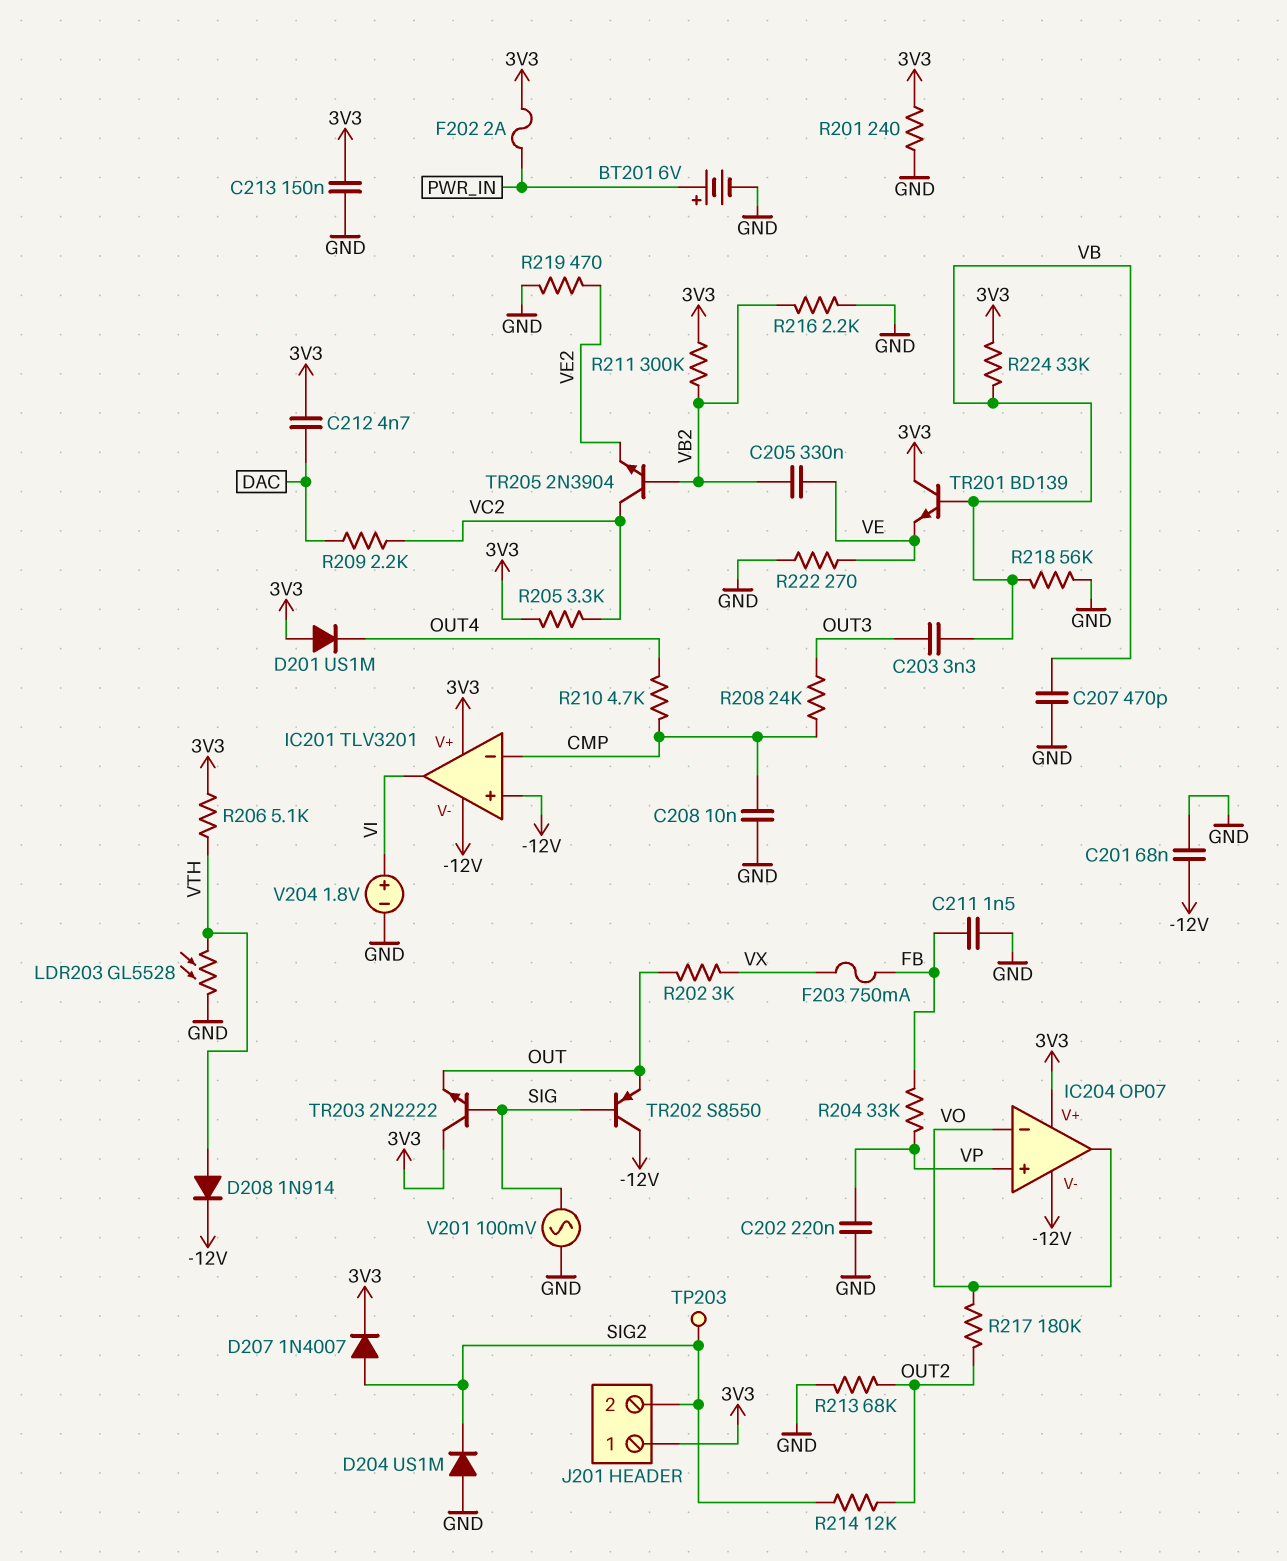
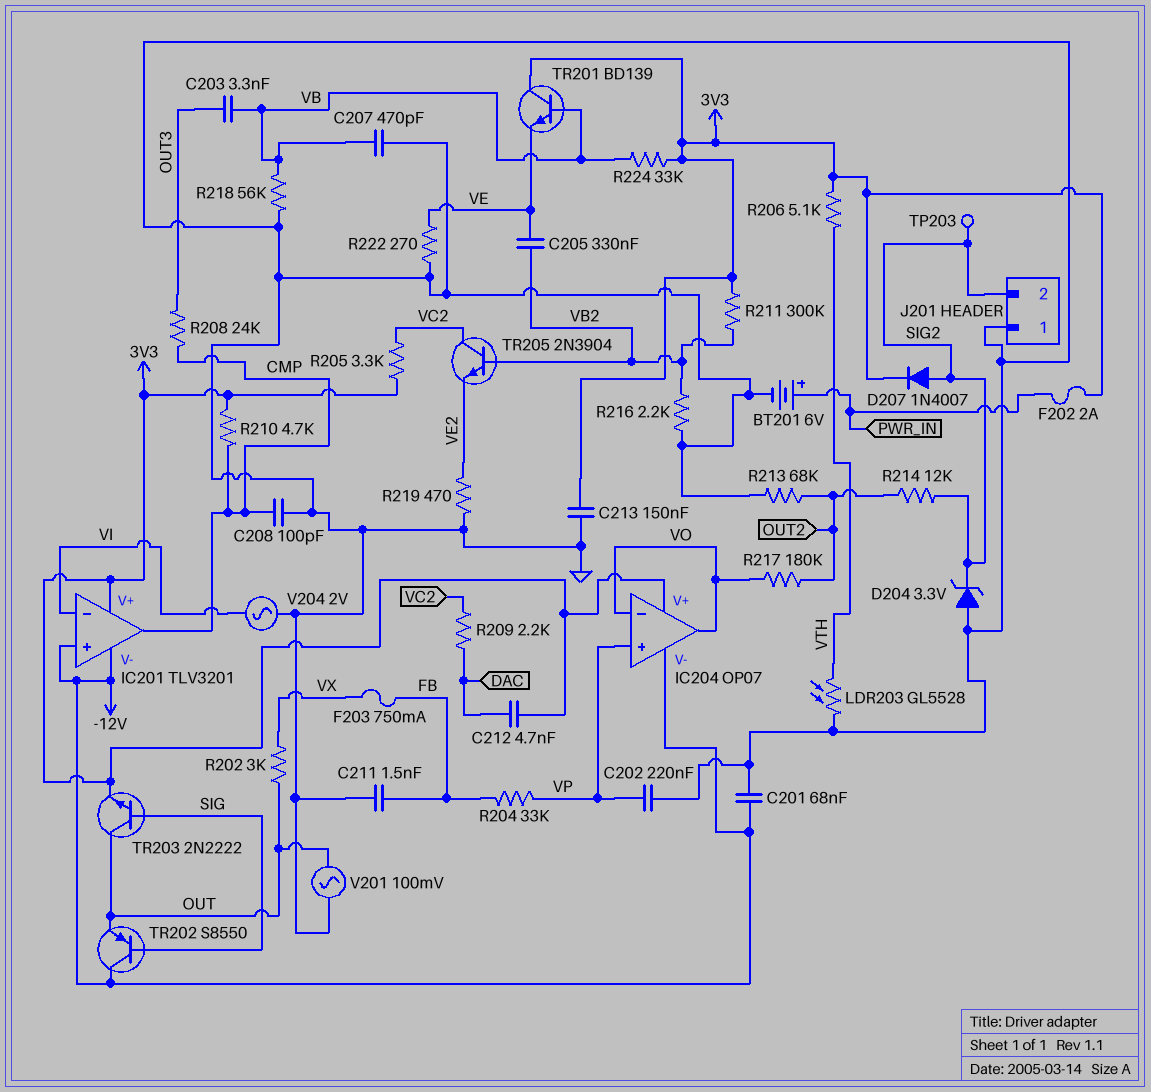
C208: 10nF (CMP, GND) -> 100pF (CMP, GND)
D201: diode US1M (A 3V3, K OUT4) -> none
D204: diode US1M (A GND, K SIG2) -> zener 3.3V (A GND, K SIG2)
D208: diode 1N914 (A VTH, K -12V) -> none
IC201 pin in-: CMP -> VI
IC201 pin out: VI -> CMP
J201 pin 1: 3V3 -> GND
R201: 240 (3V3, GND) -> none
R210: 4.7k (CMP, OUT4) -> 4.7k (3V3, CMP)
TR203: NPN 2N2222 (B SIG, C 3V3, E OUT) -> NPN 2N2222 (B SIG, C OUT, E 3V3)
V201: AC 100mV (GND, SIG) -> AC 100mV (GND, OUT)
V204: 1.8V (plus VI, minus GND) -> AC 2V (GND, VI)

